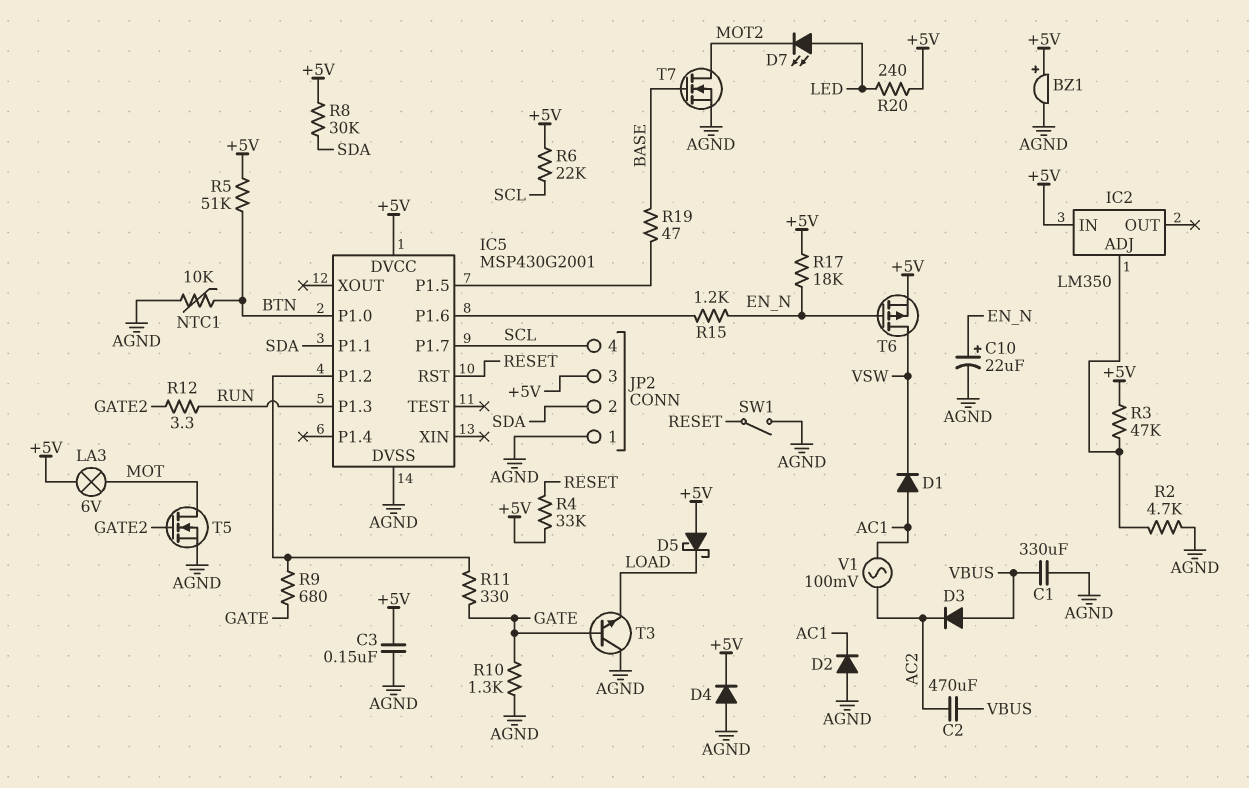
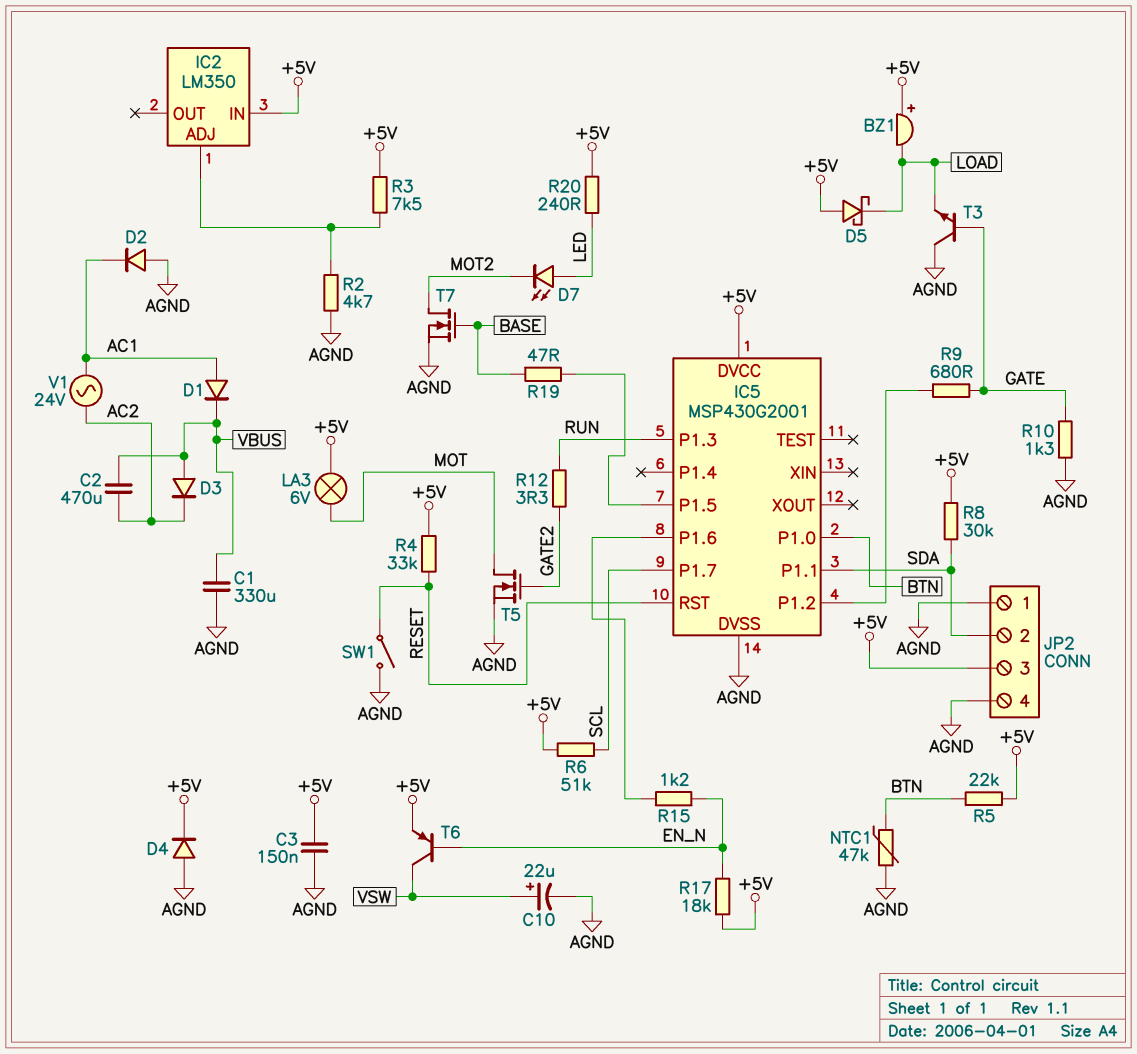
BZ1: buzzer (plus +5V, minus AGND) -> buzzer (plus +5V, minus LOAD)
C10: 22uF (plus EN_N, minus AGND) -> 22uF (plus VSW, minus AGND)
D1: diode (A AC1, K VSW) -> diode (A AC1, K VBUS)
JP2 pin 4: SCL -> AGND
NTC1: 10k (AGND, BTN) -> 47k (AGND, BTN)
R3: 47k (+5V, IC2/ADJ) -> 7.5k (+5V, IC2/ADJ)
R5: 51k (+5V, BTN) -> 22k (+5V, BTN)
R6: 22k (+5V, SCL) -> 51k (+5V, SCL)
R11: 330 (GATE, IC5/P1.2) -> none
T6: PMOS (G EN_N, D VSW, S +5V) -> PNP (B EN_N, C VSW, E +5V)
V1: AC 100mV (AC1, AC2) -> AC 24V (AC1, AC2)

